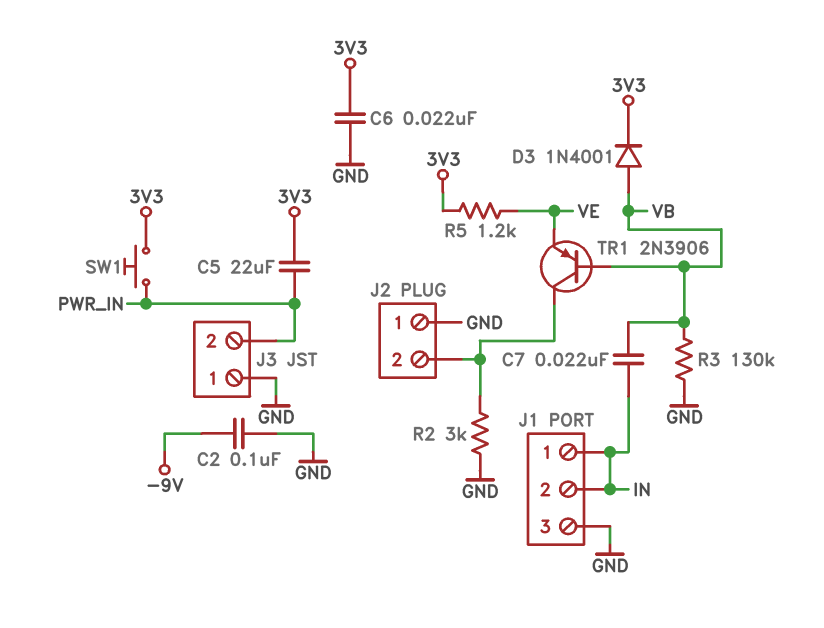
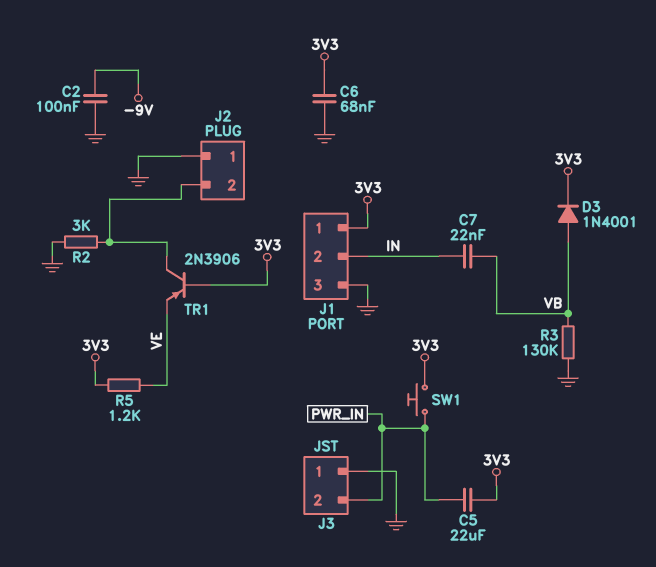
C6: 22nF (3V3, GND) -> 68nF (3V3, GND)
J1 pin 1: IN -> 3V3
TR1: PNP 2N3906 (B VB, C J2/2, E VE) -> PNP 2N3906 (B 3V3, C J2/2, E VE)

